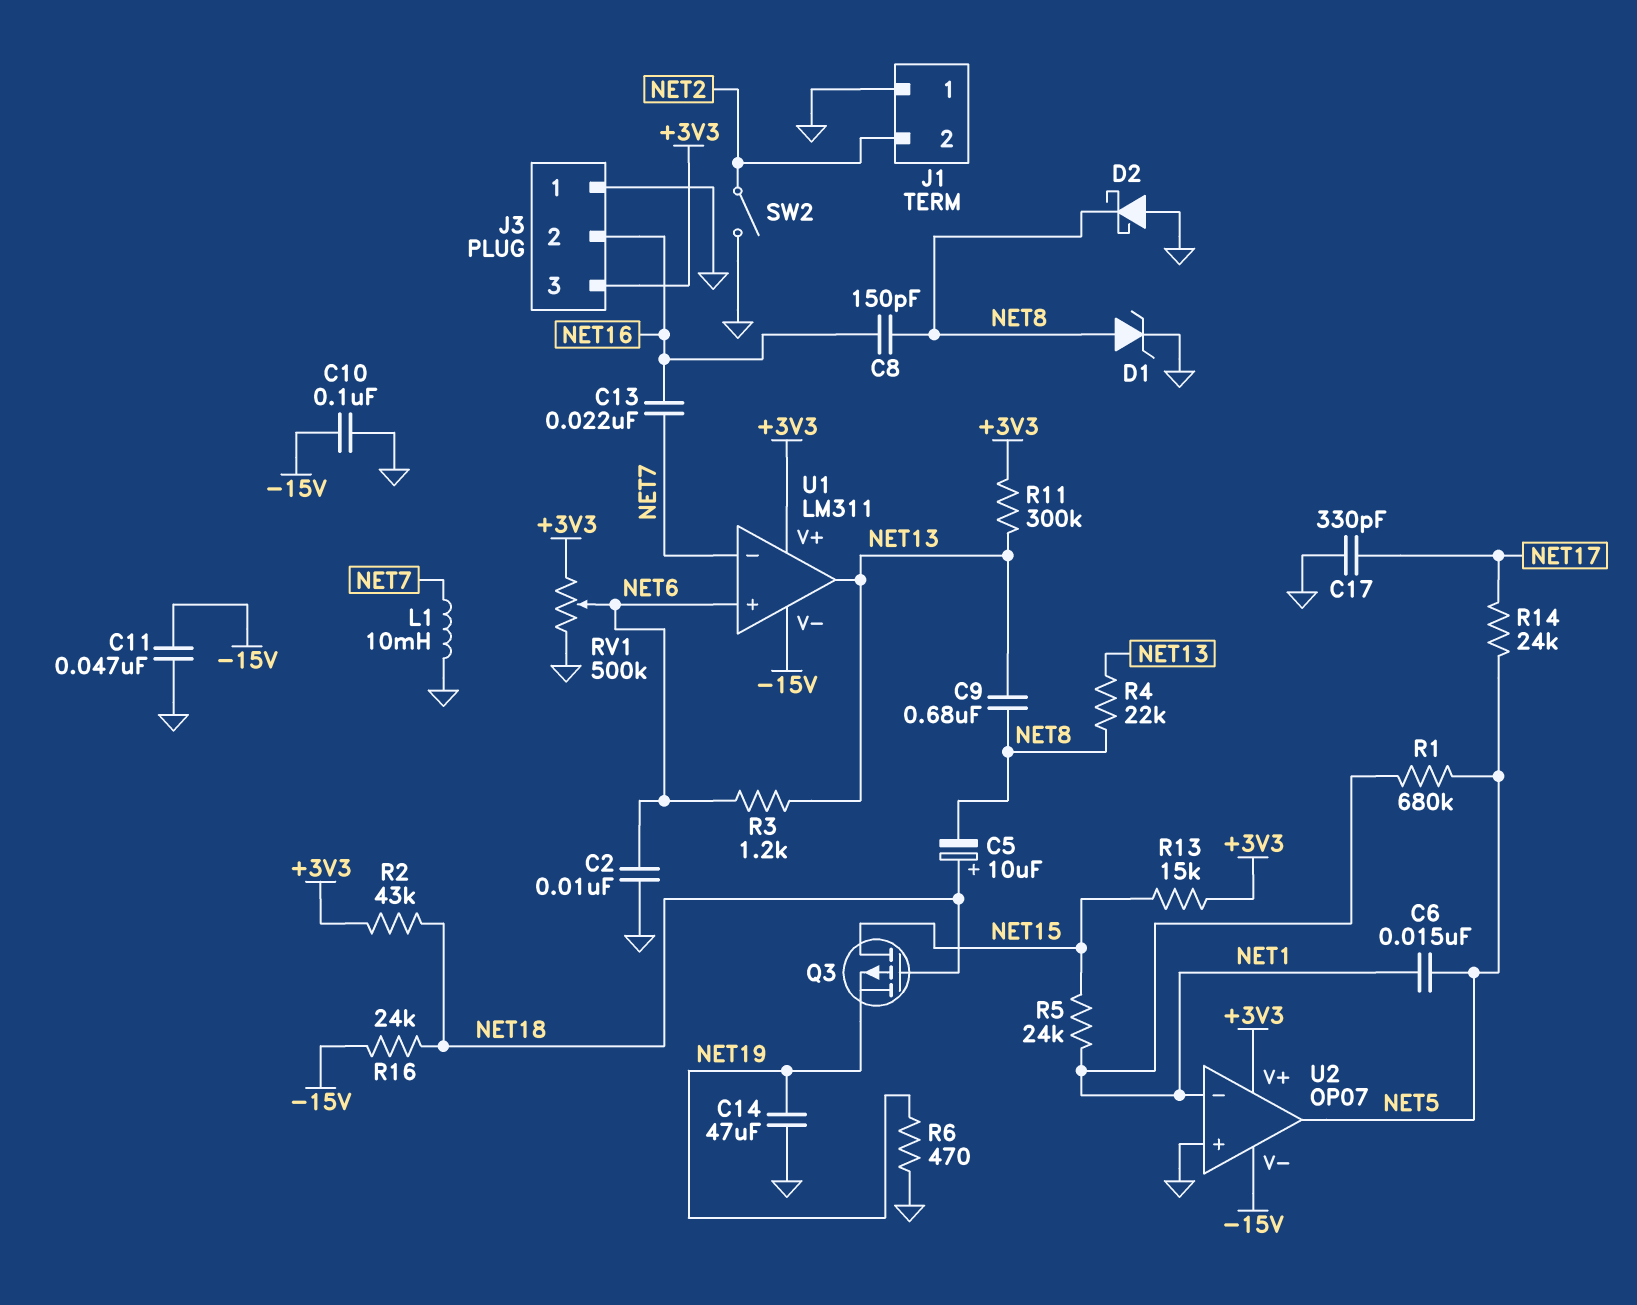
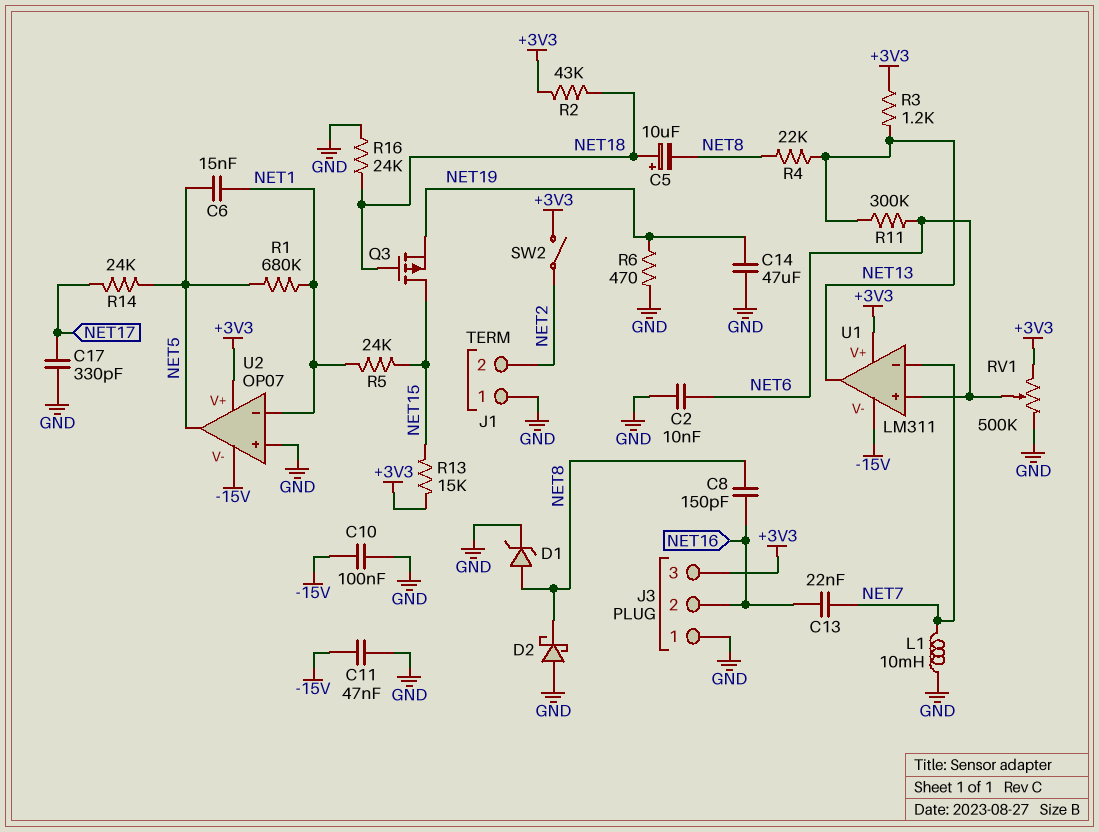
C9: 680nF (NET8, NET13) -> none
R3: 1.2k (NET6, NET13) -> 1.2k (+3V3, NET13)
R11: 300k (+3V3, NET13) -> 300k (NET6, NET13)
R16: 24k (-15V, NET18) -> 24k (GND, NET18)
SW2: switch (GND, NET2) -> switch (+3V3, NET2)

